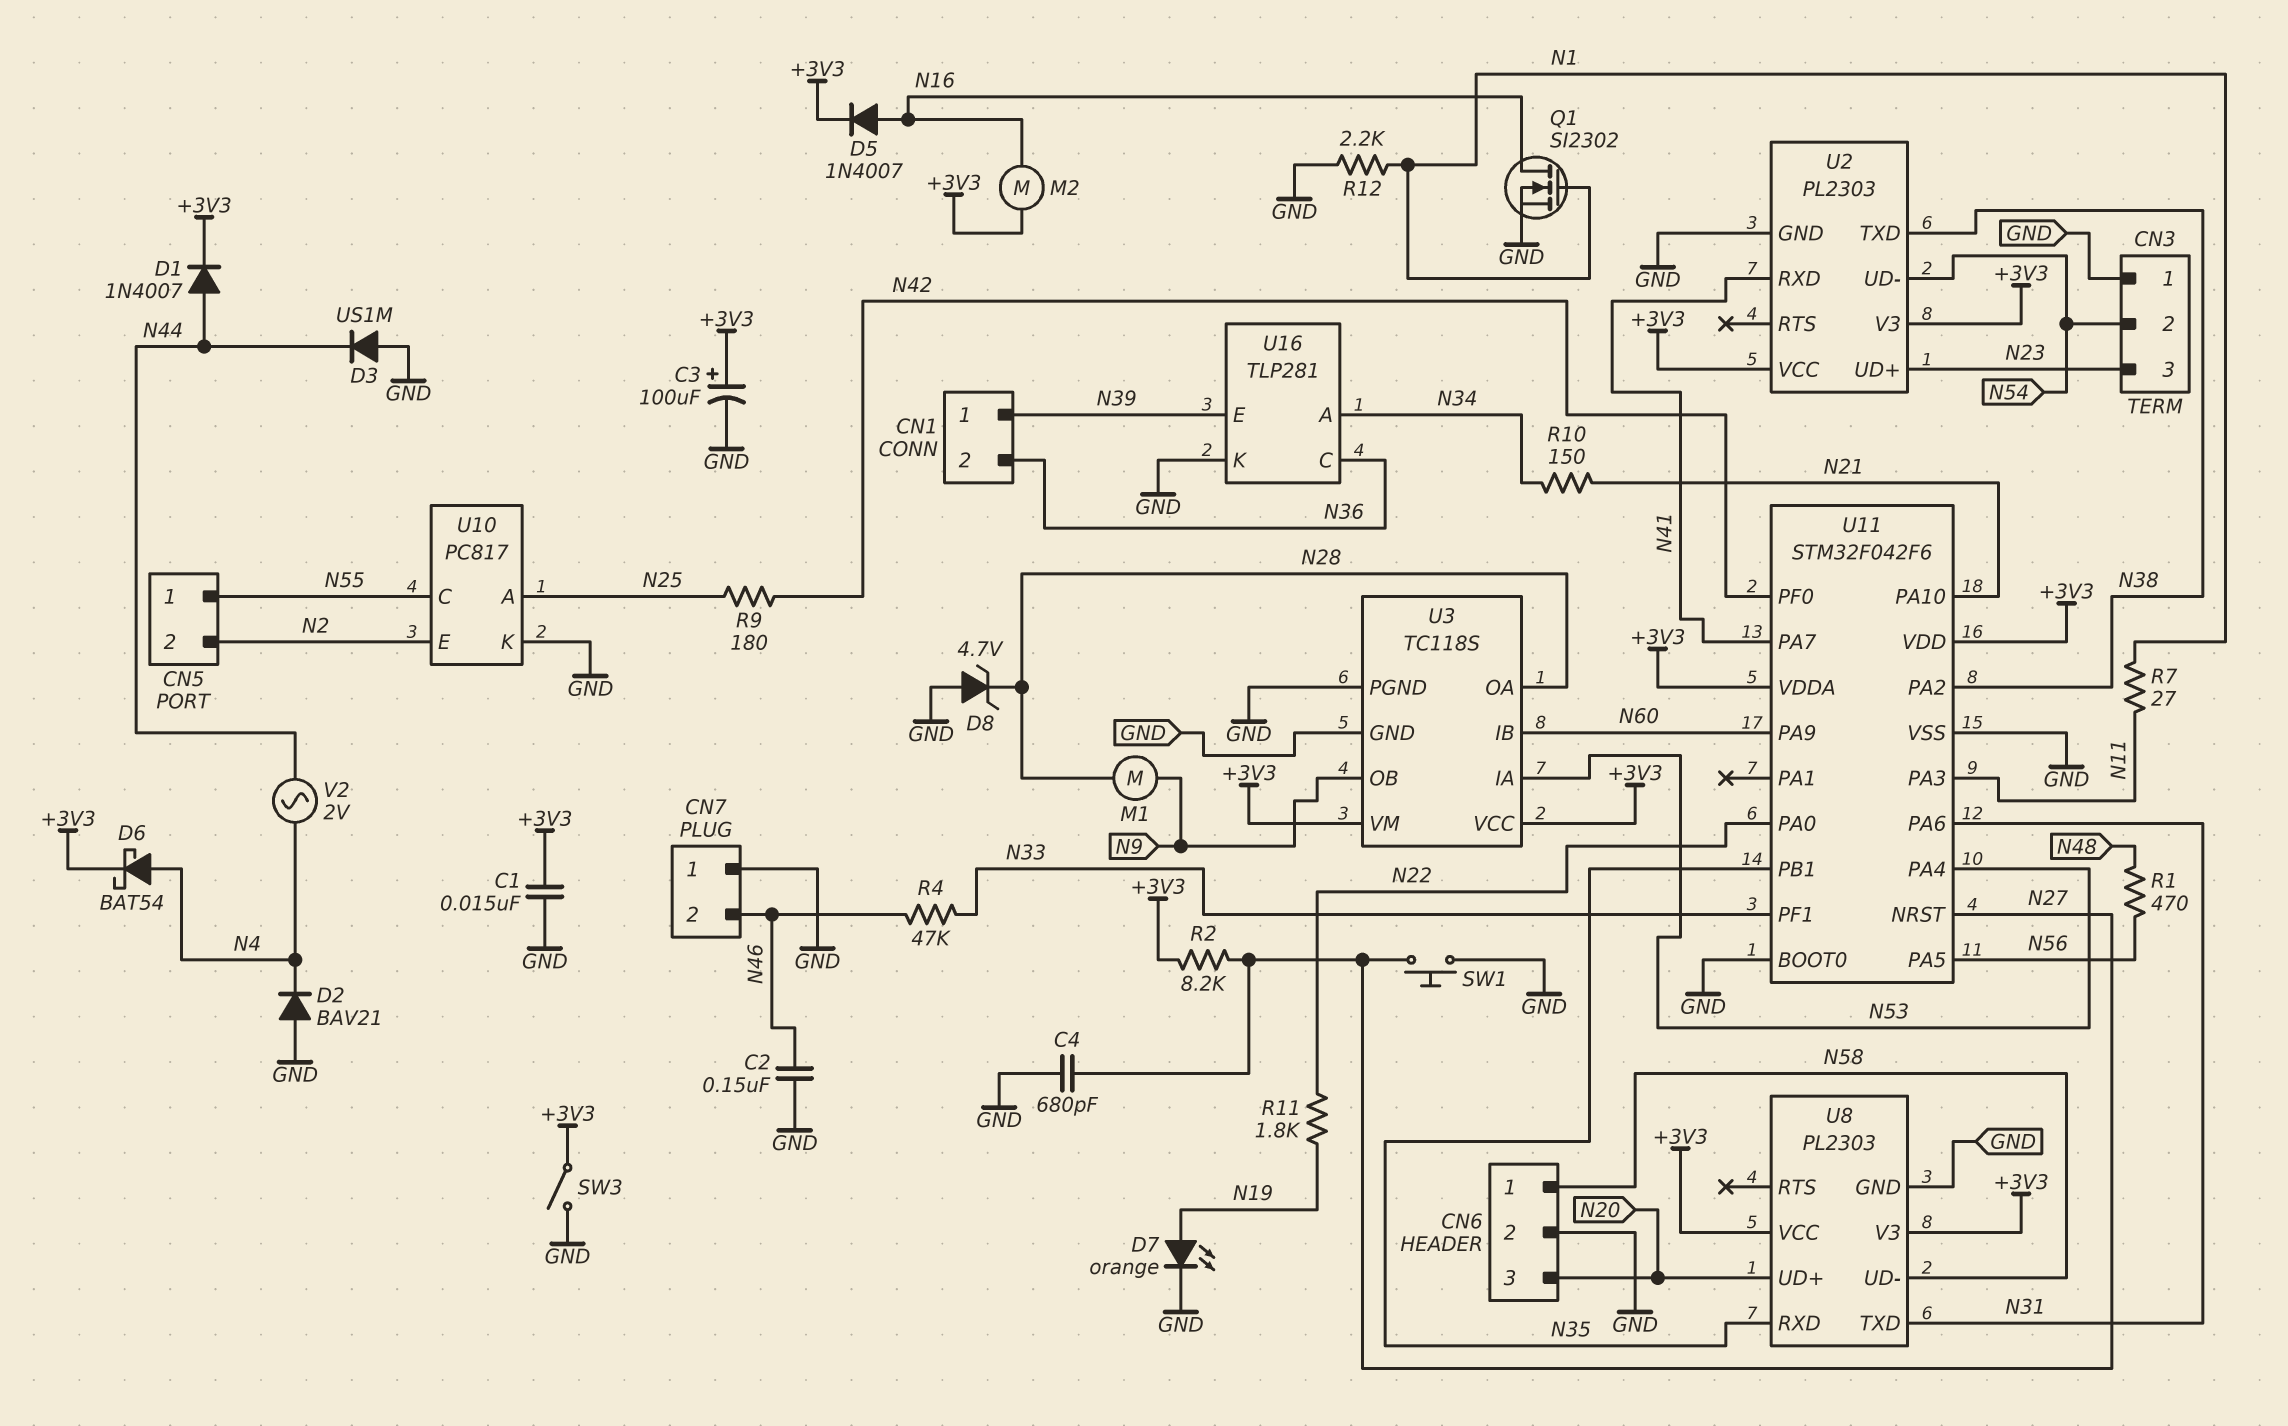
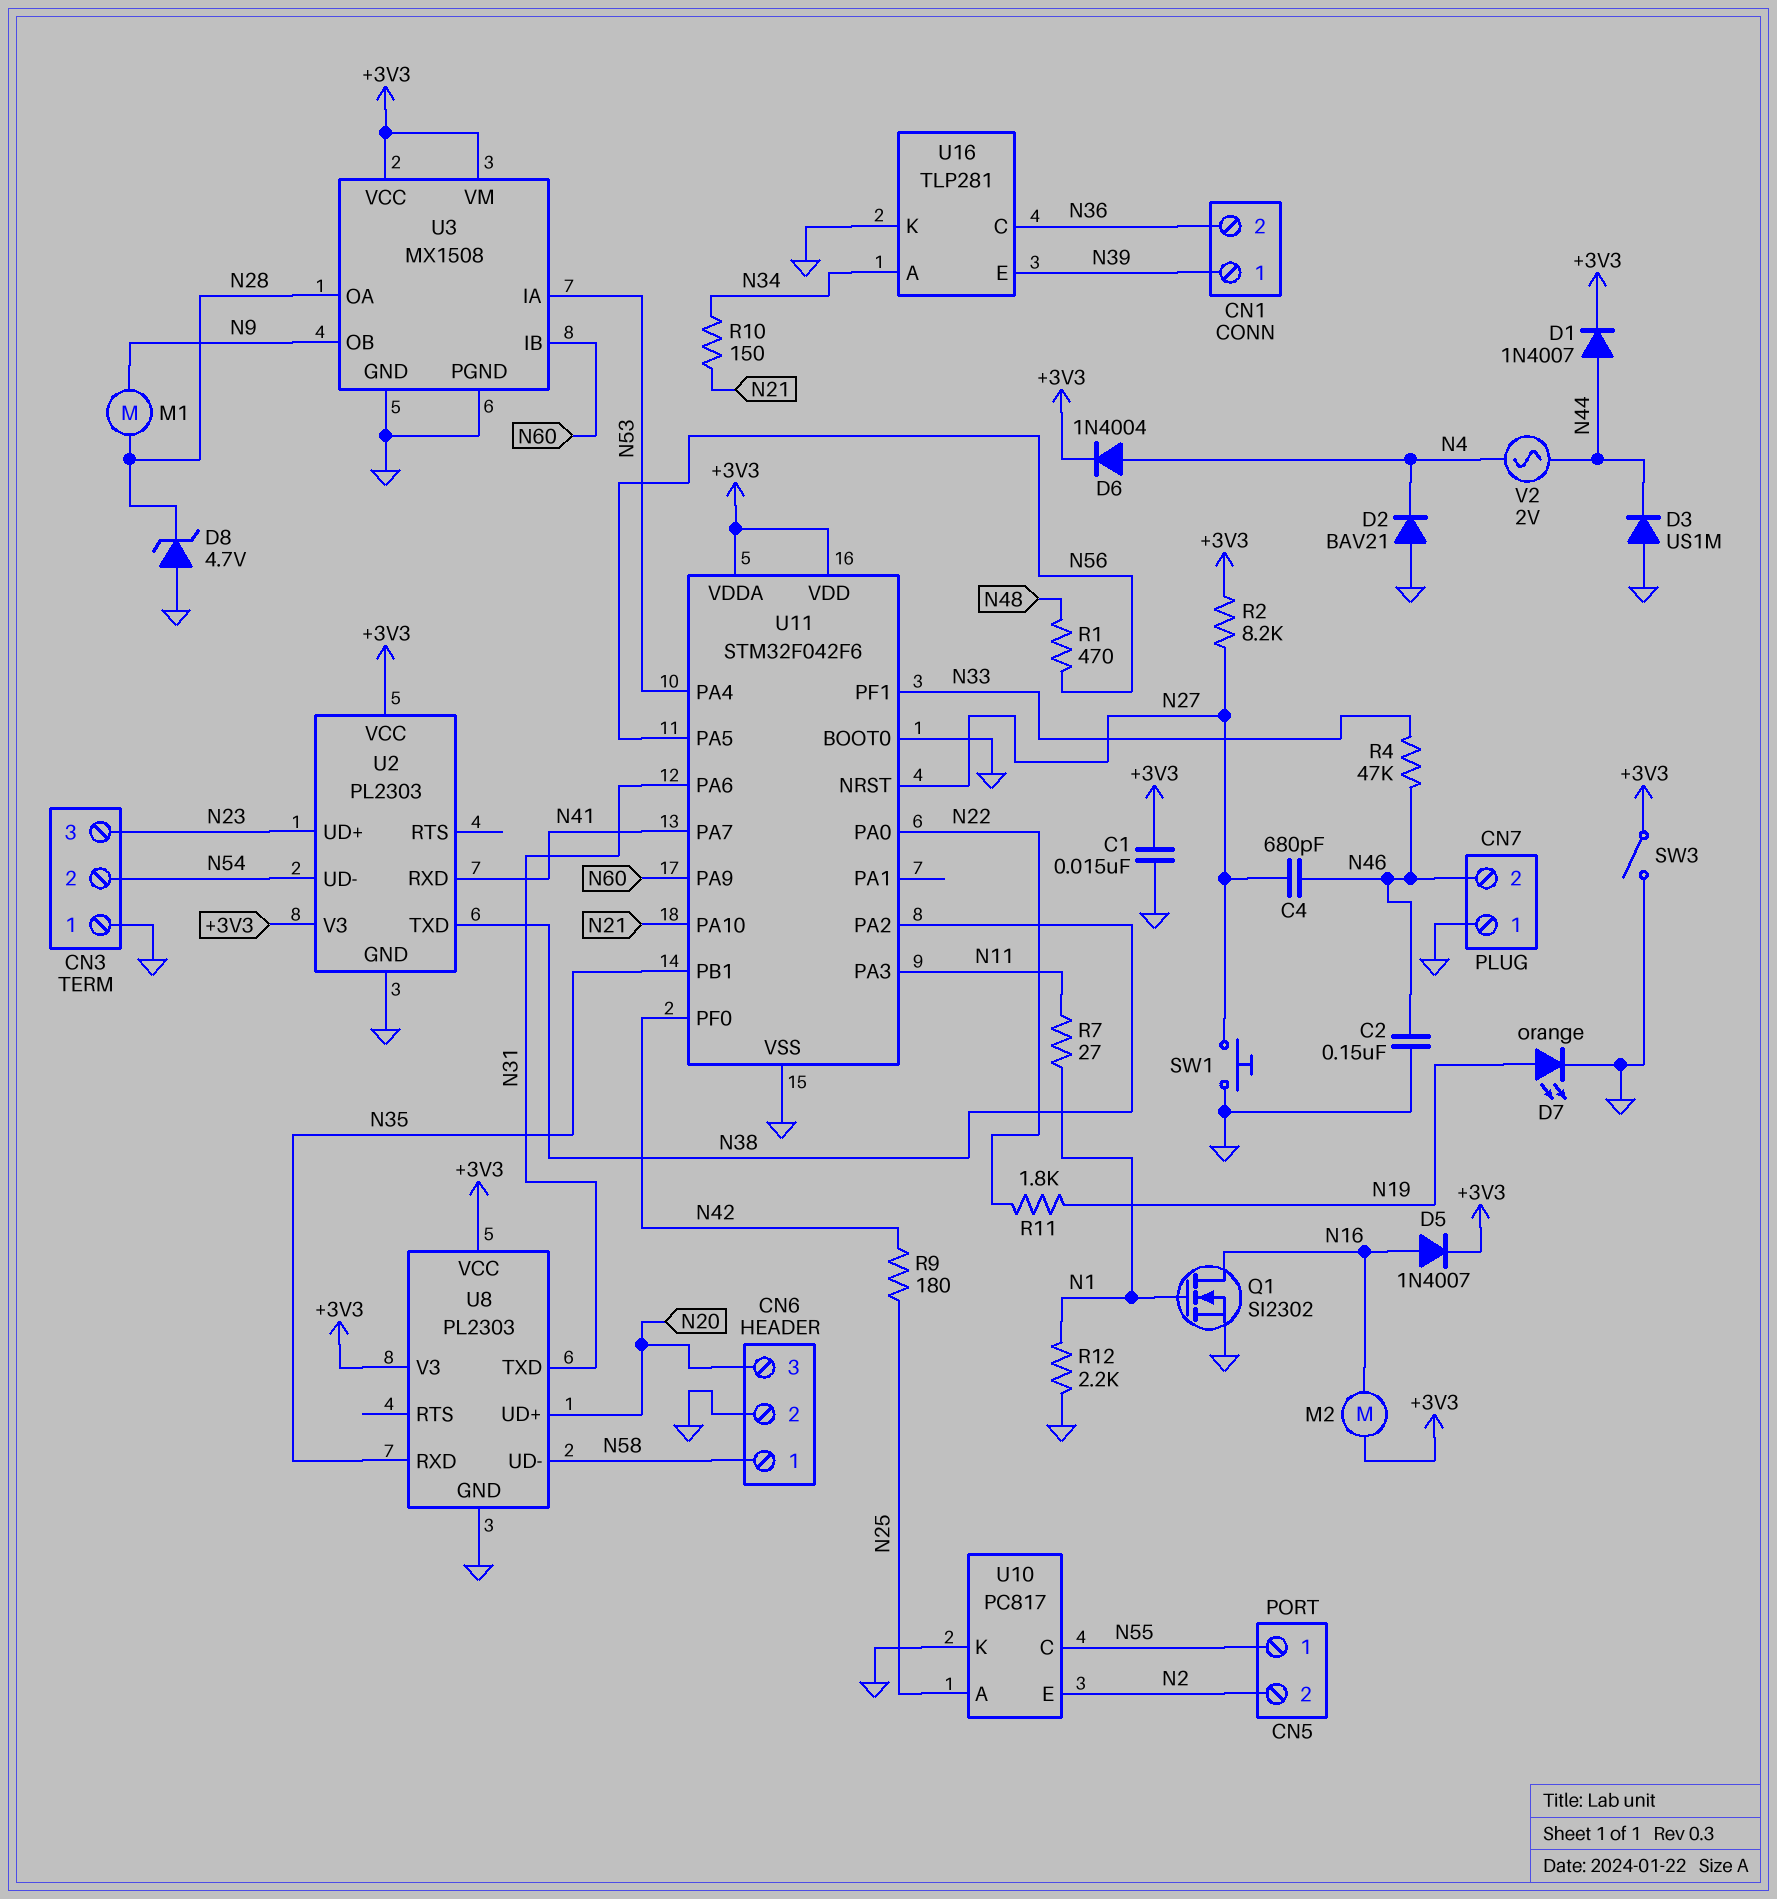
C3: 100uF (plus +3V3, minus GND) -> none
C4: 680pF (GND, N27) -> 680pF (N27, N46)
D6: schottky BAT54 (A N4, K +3V3) -> diode 1N4004 (A N4, K +3V3)
U3: TC118S -> MX1508

